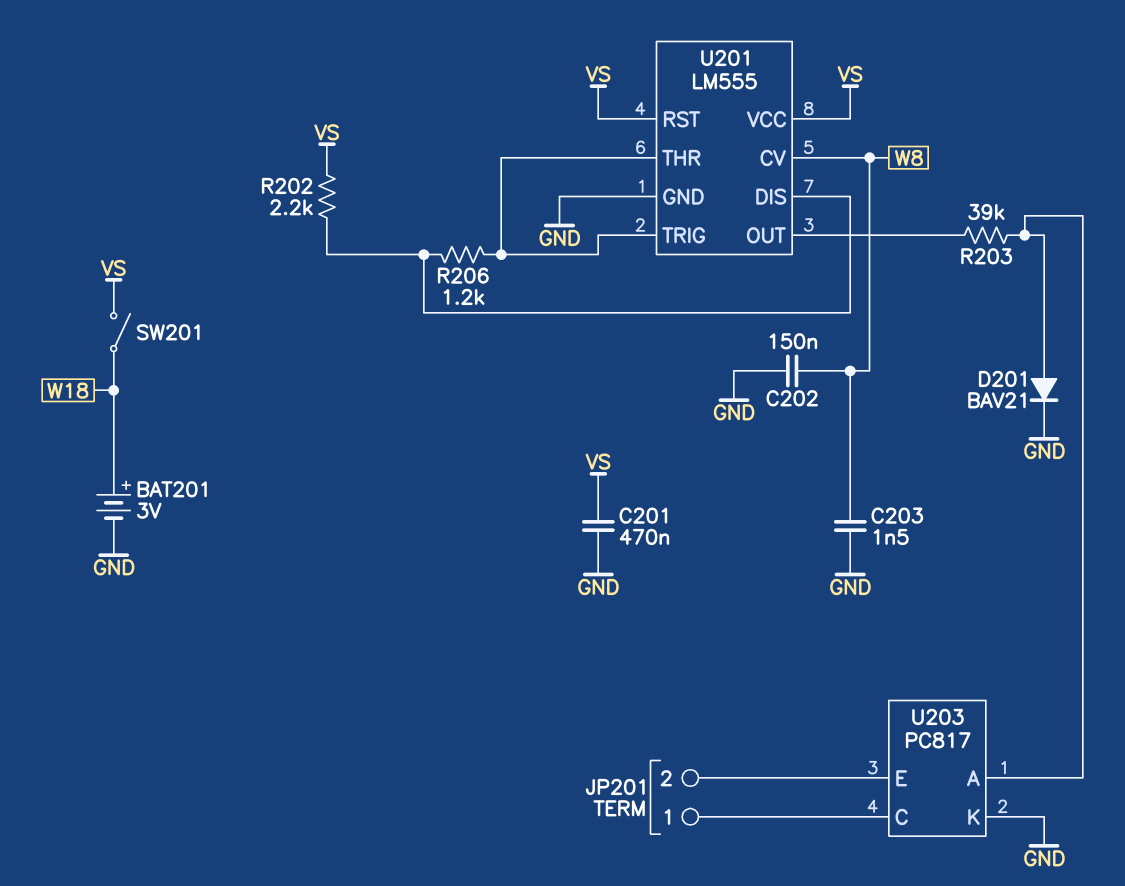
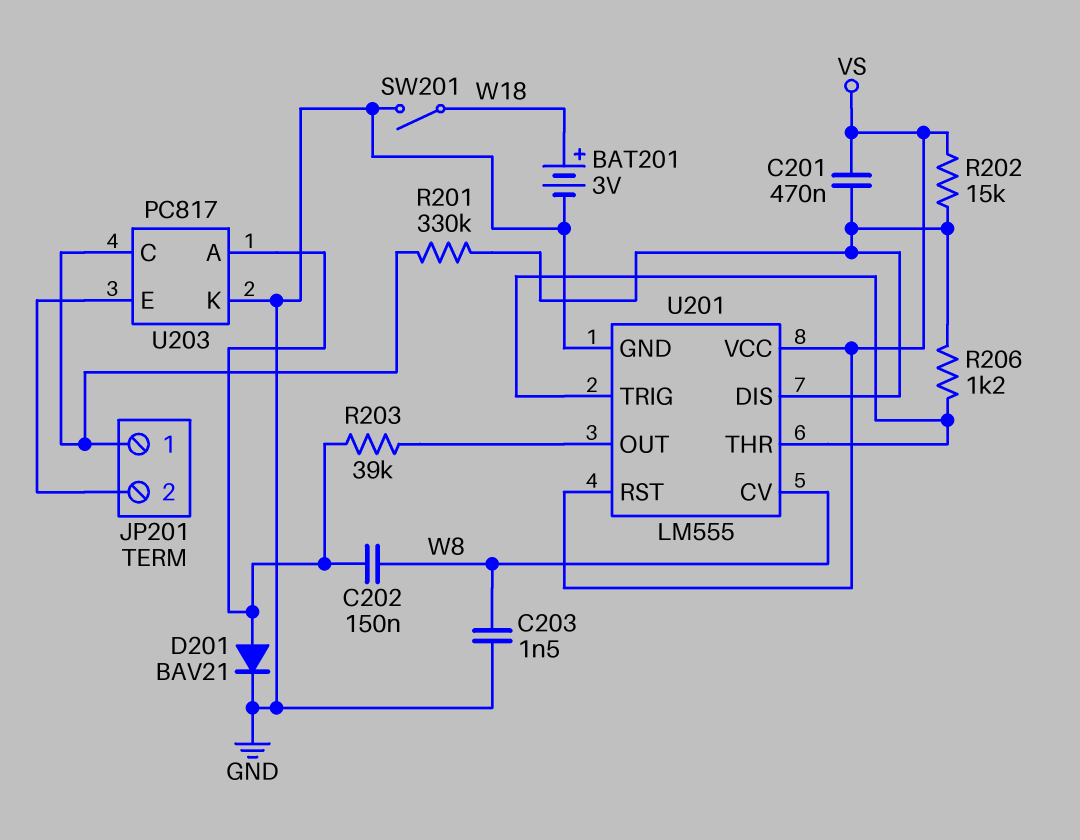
C201: 470nF (GND, VS) -> 470nF (U201/DIS, VS)
C202: 150nF (GND, W8) -> 150nF (U203/A, W8)
R201: none -> 330k (JP201/1, U201/DIS)
R202: 2.2k (U201/DIS, VS) -> 15k (U201/DIS, VS)
SW201: switch (VS, W18) -> switch (GND, W18)

